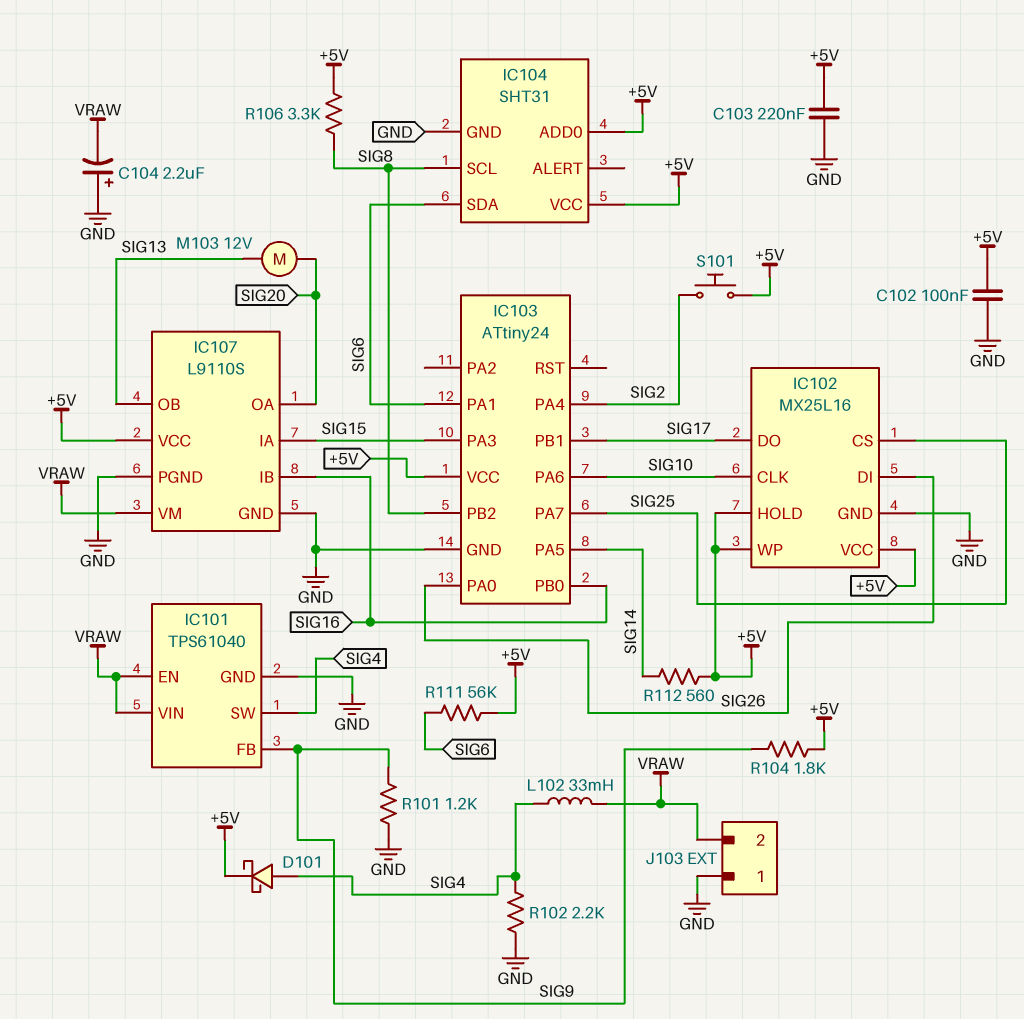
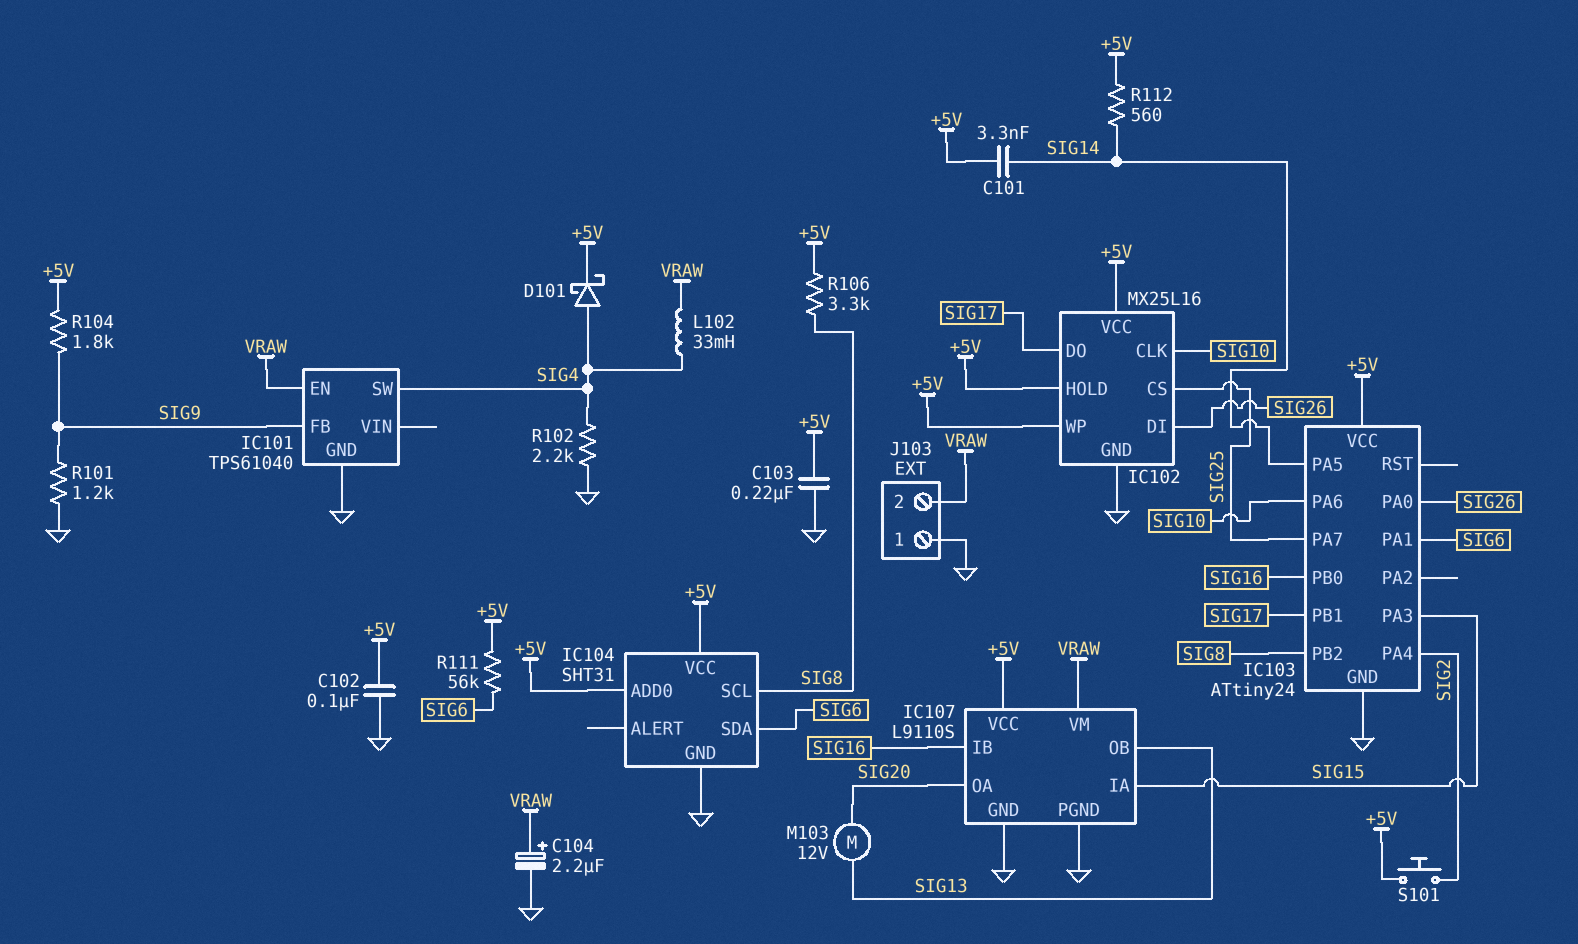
C101: none -> 3.3nF (+5V, SIG14)
C104: 2.2uF (plus GND, minus VRAW) -> 2.2uF (plus VRAW, minus GND)
IC101 pin VIN: VRAW -> none

